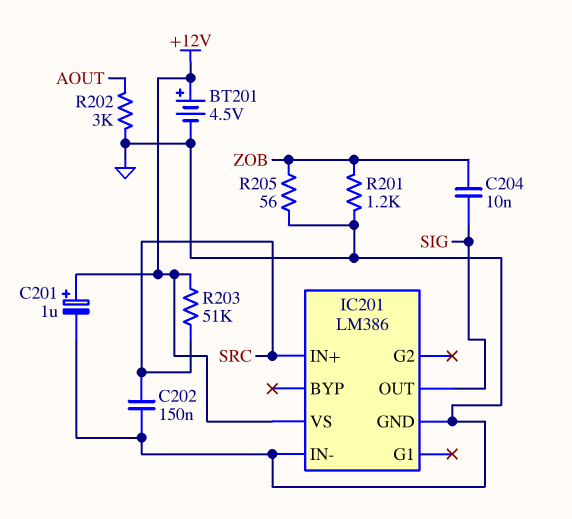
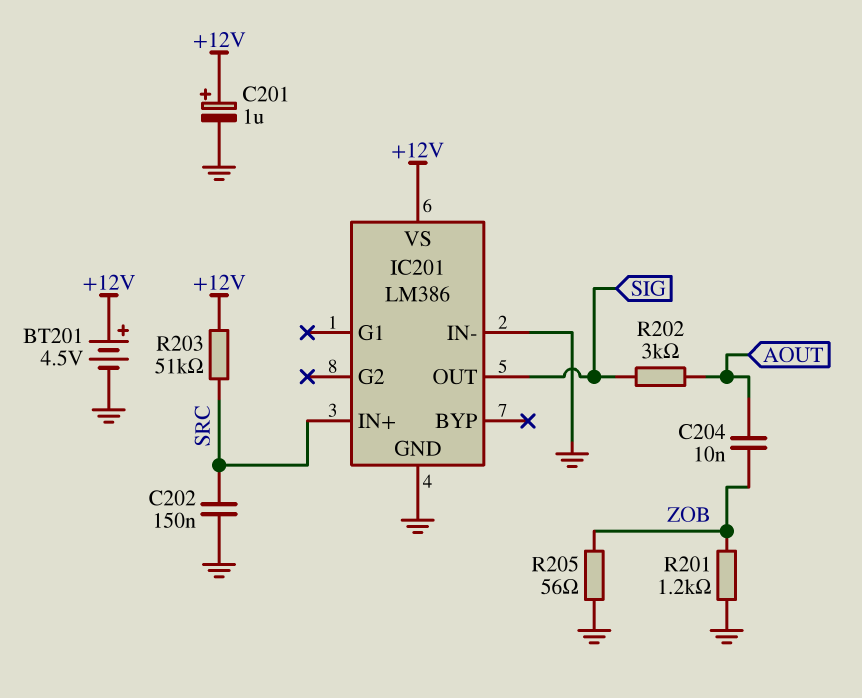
C204: 10nF (SIG, ZOB) -> 10nF (AOUT, ZOB)
R202: 3k (AOUT, GND) -> 3k (AOUT, SIG)

